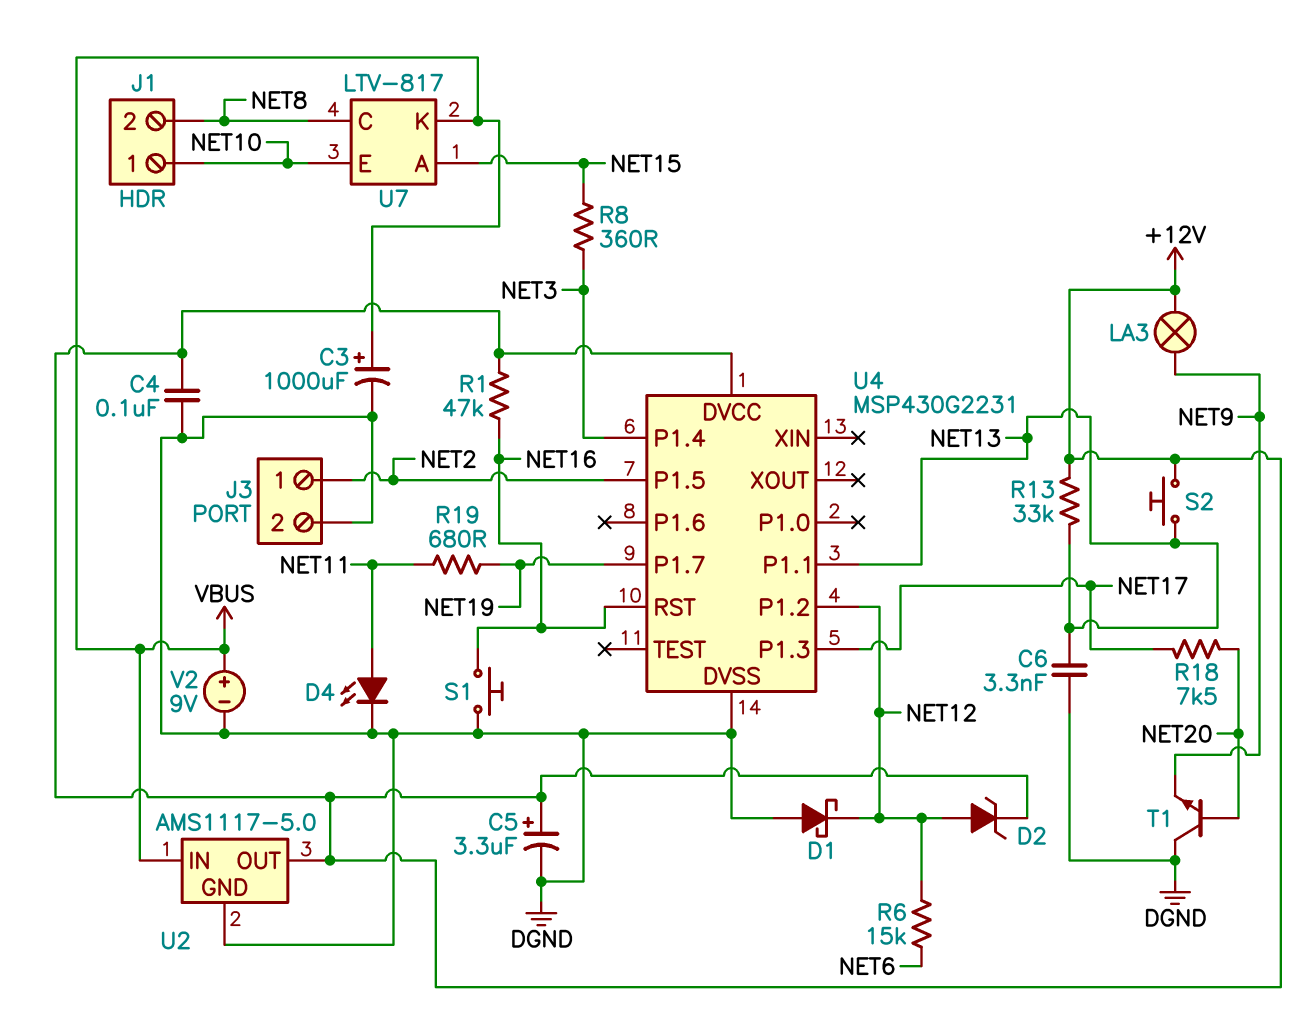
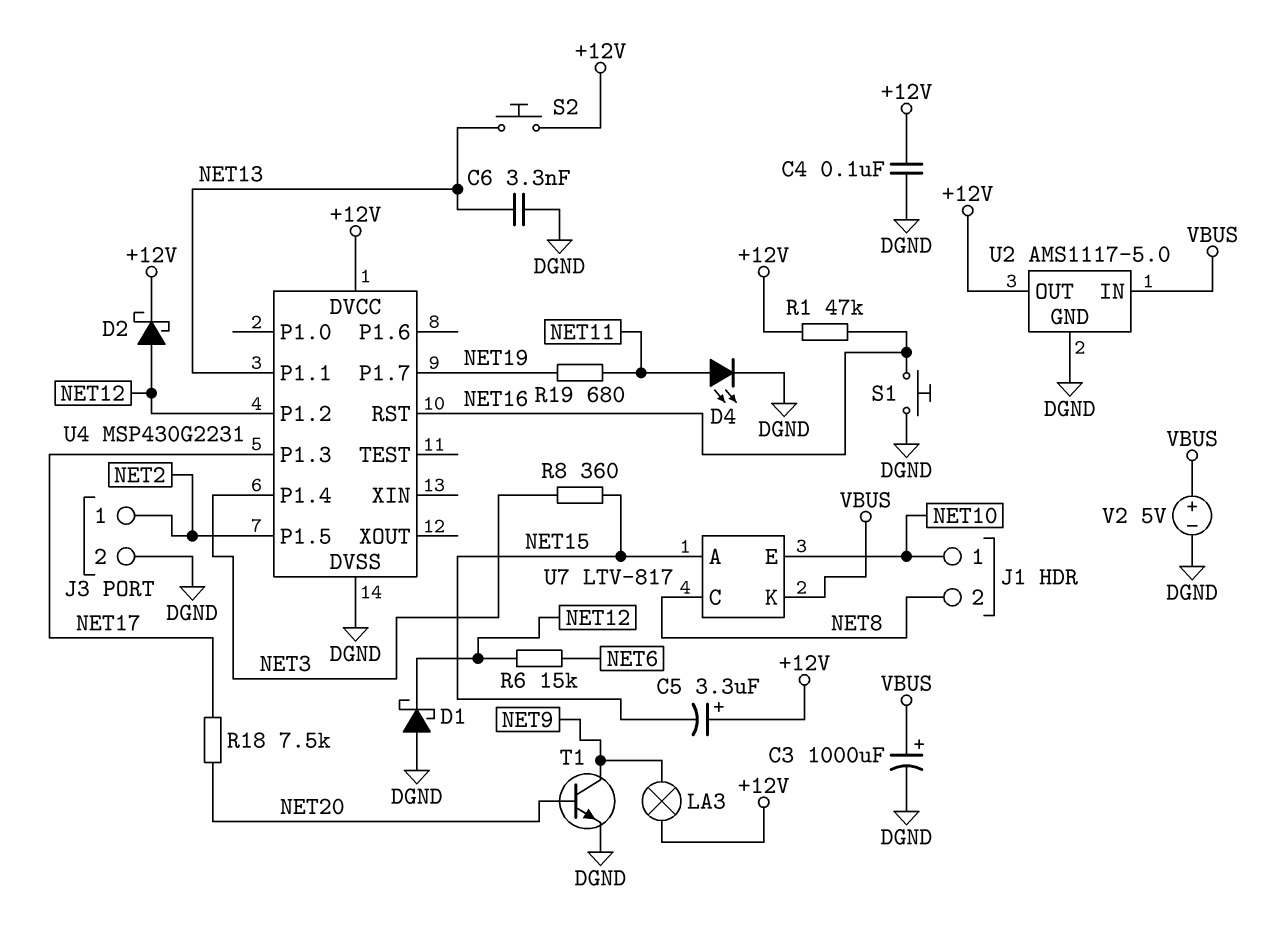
C5: 3.3uF (plus +12V, minus DGND) -> 3.3uF (plus +12V, minus NET15)
D2: zener (A NET12, K +12V) -> schottky (A NET12, K +12V)
R13: 33k (+12V, NET13) -> none
T1: NPN (B NET20, C DGND, E NET9) -> NPN (B NET20, C NET9, E DGND)
V2: 9V (plus VBUS, minus DGND) -> 5V (plus VBUS, minus DGND)

